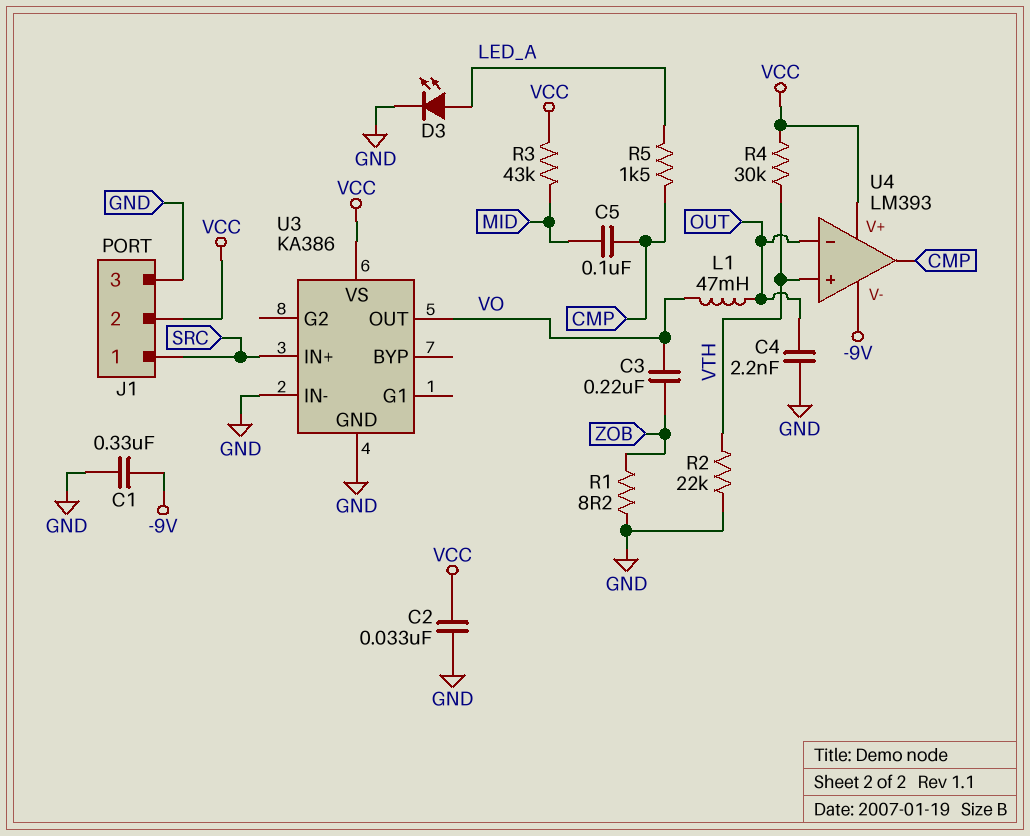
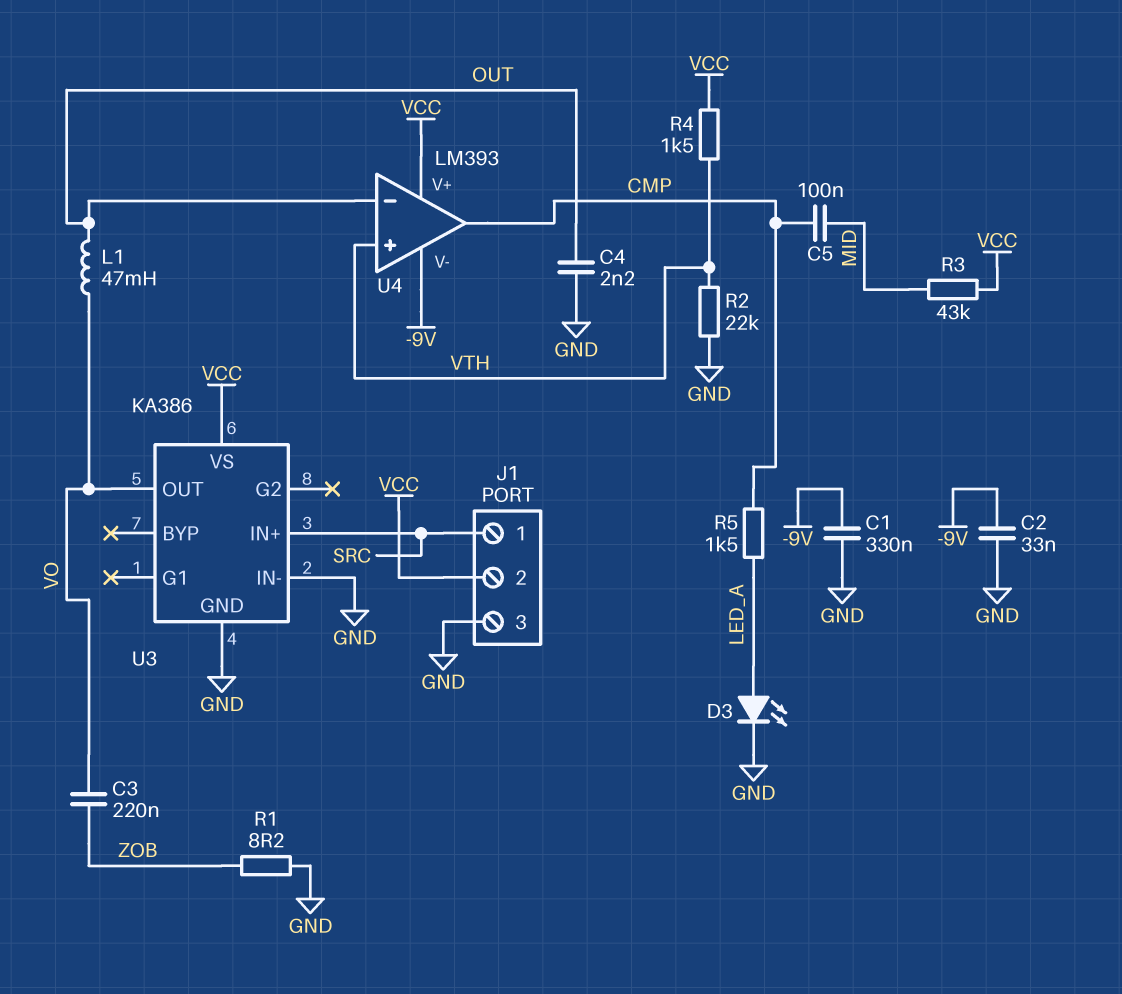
C2: 33nF (GND, VCC) -> 33nF (-9V, GND)
R4: 30k (VCC, VTH) -> 1.5k (VCC, VTH)

